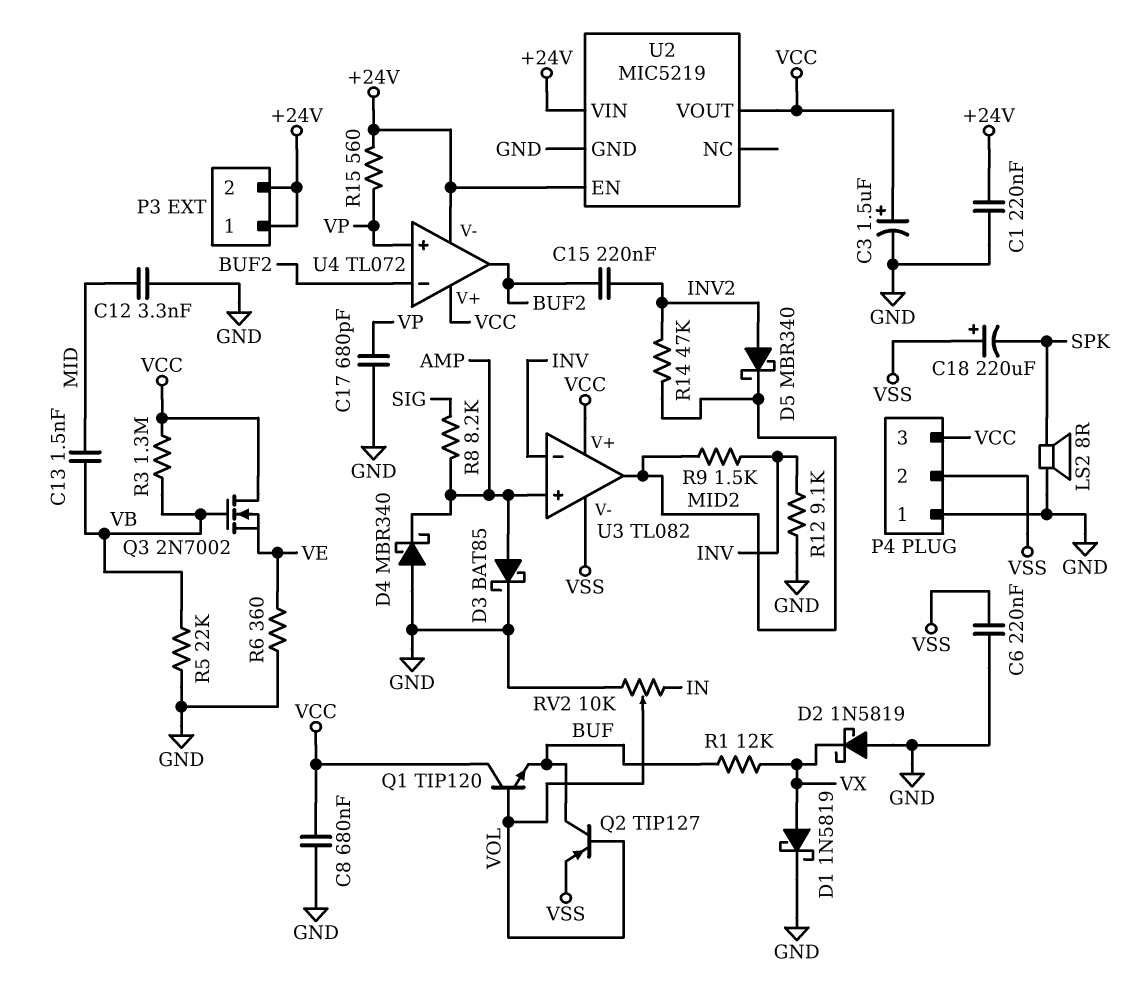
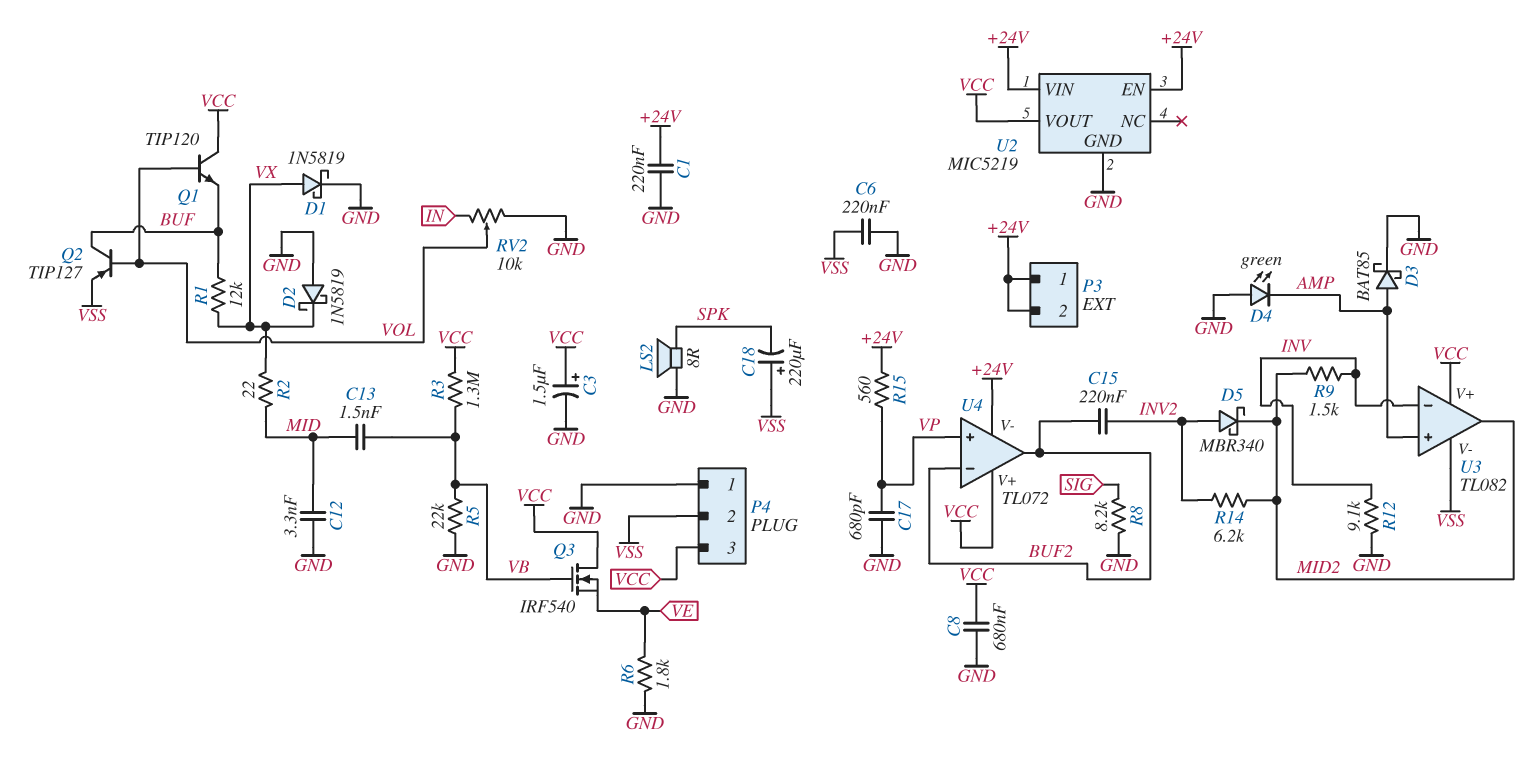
D4: schottky MBR340 (A GND, K AMP) -> LED green (A GND, K AMP)
Q3: NMOS 2N7002 (G VB, D VCC, S VE) -> NMOS IRF540 (G VB, D VCC, S VE)
R2: none -> 22 (MID, VX)
R6: 360 (GND, VE) -> 1.8k (GND, VE)
R8: 8.2k (AMP, SIG) -> 8.2k (GND, SIG)
R14: 47k (INV2, MID2) -> 6.2k (INV2, MID2)

